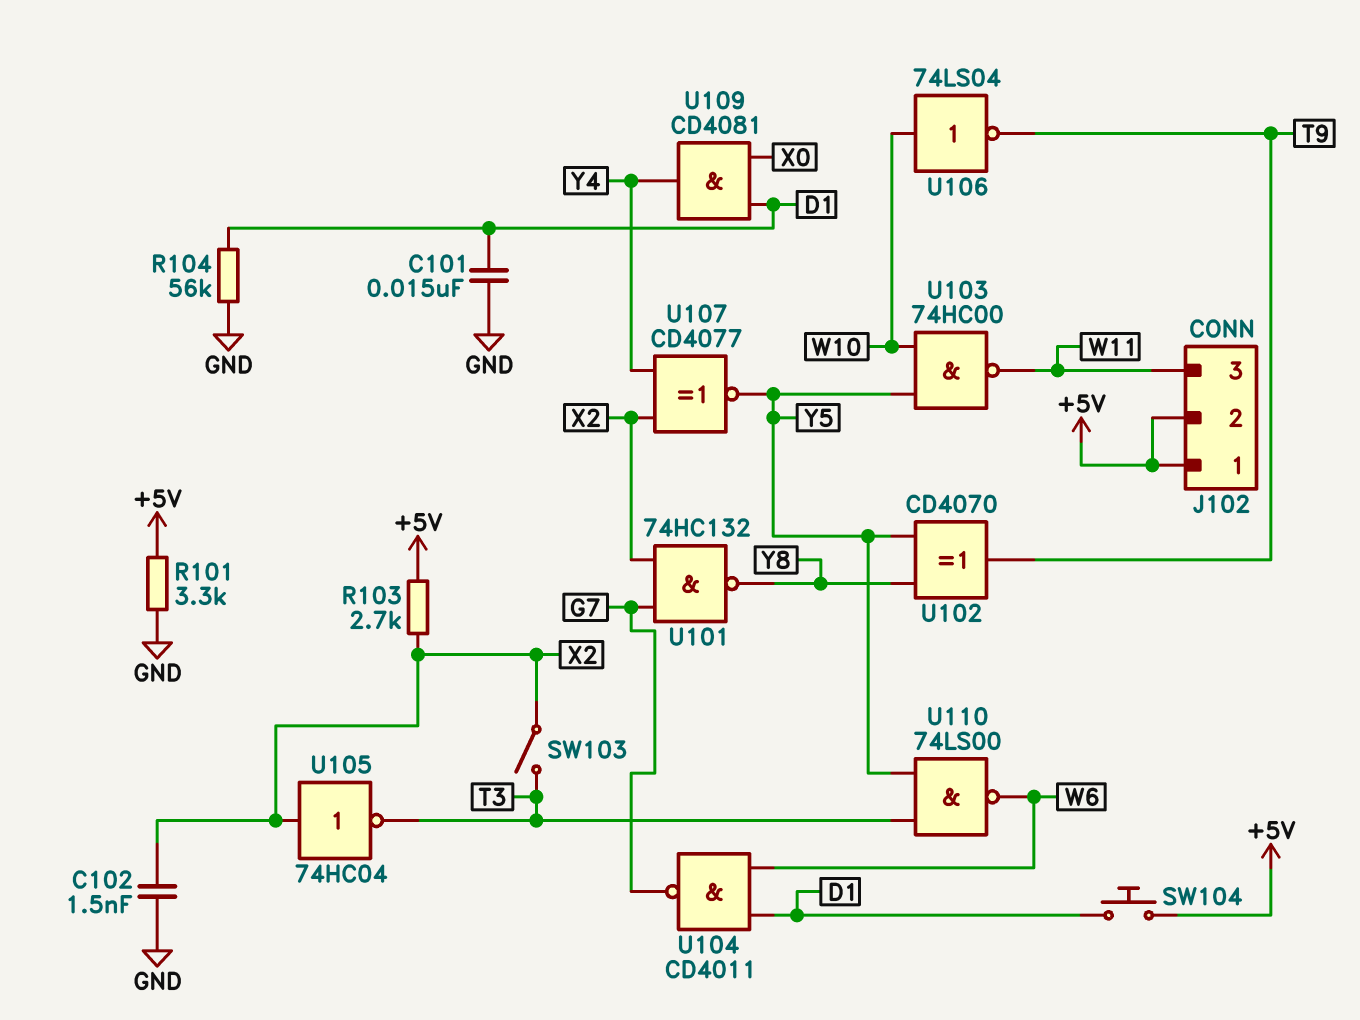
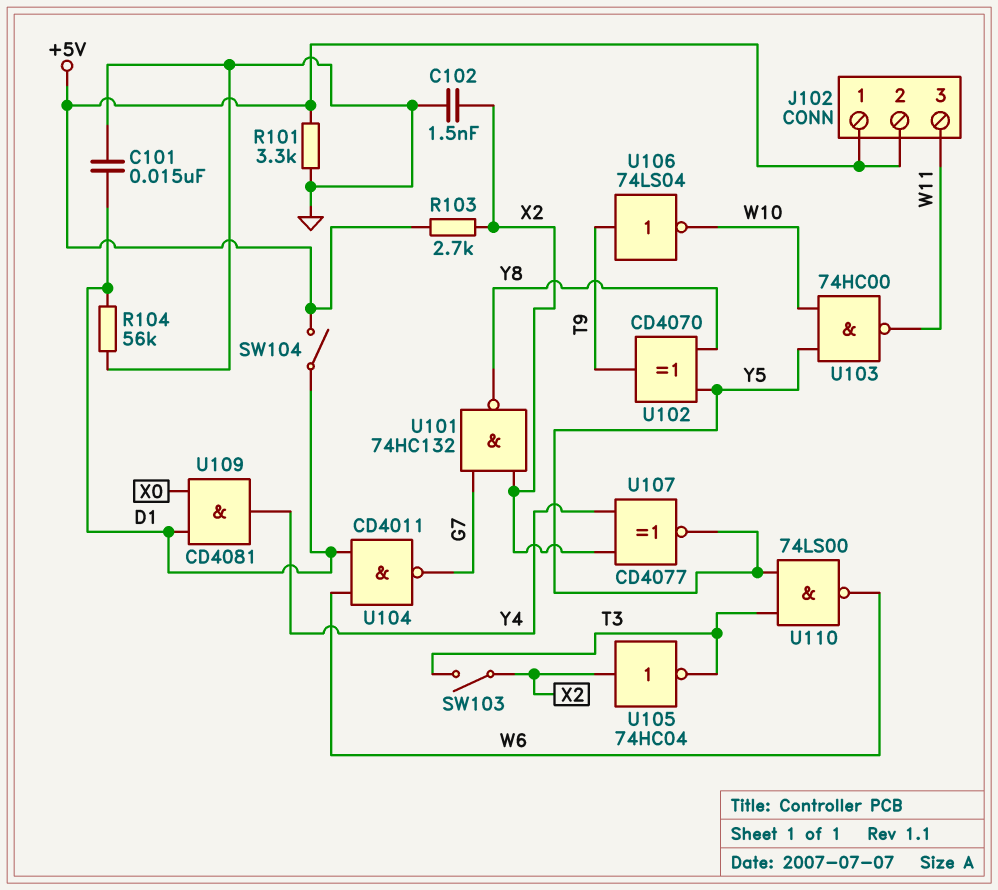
SW104: button (+5V, D1) -> switch (+5V, D1)
U106: NOT 74LS04 (in W10, out T9) -> NOT 74LS04 (in T9, out W10)

